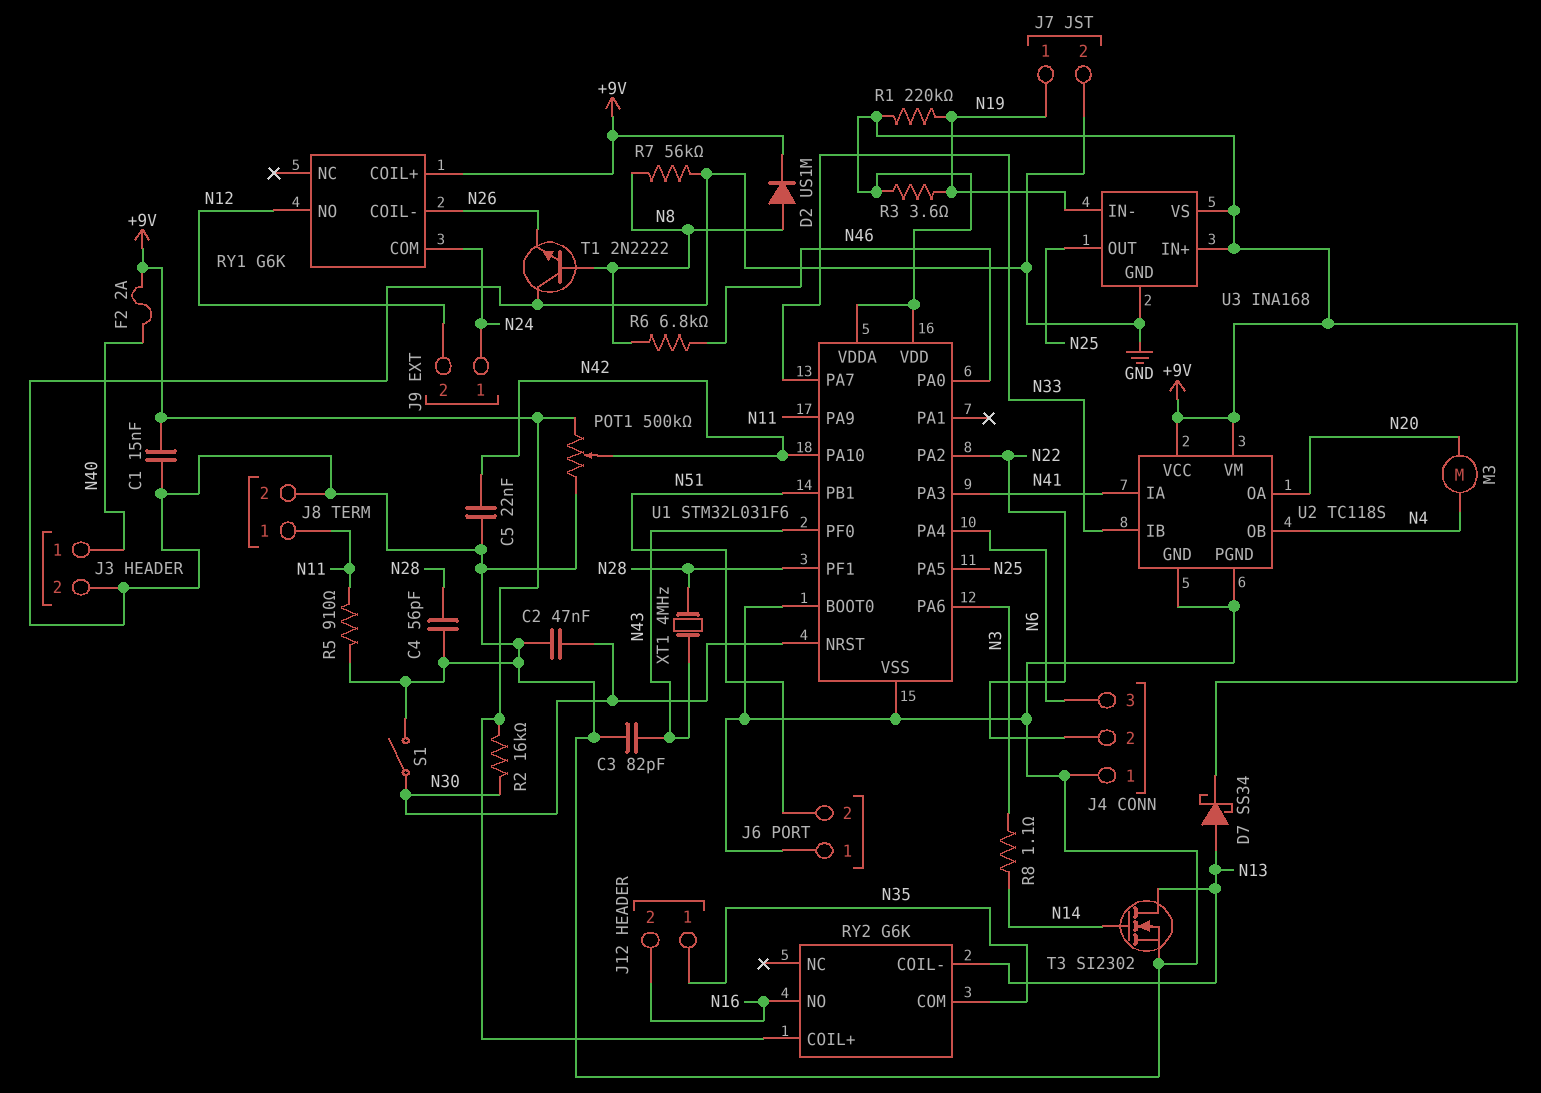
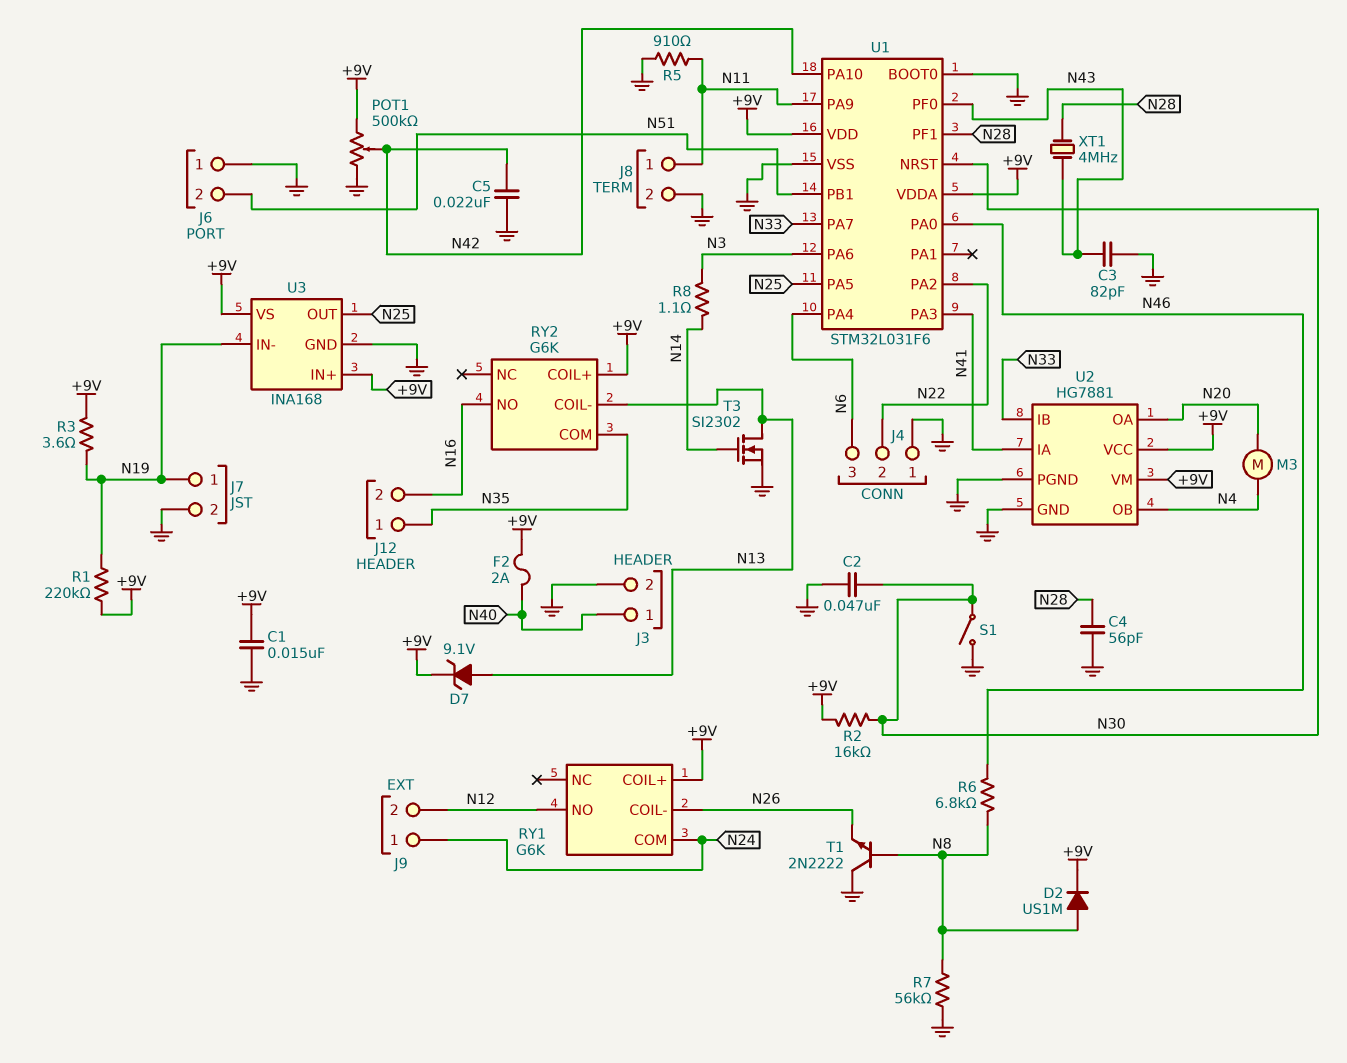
D7: schottky SS34 (A N13, K +9V) -> zener 9.1V (A N13, K +9V)
U2: TC118S -> HG7881

